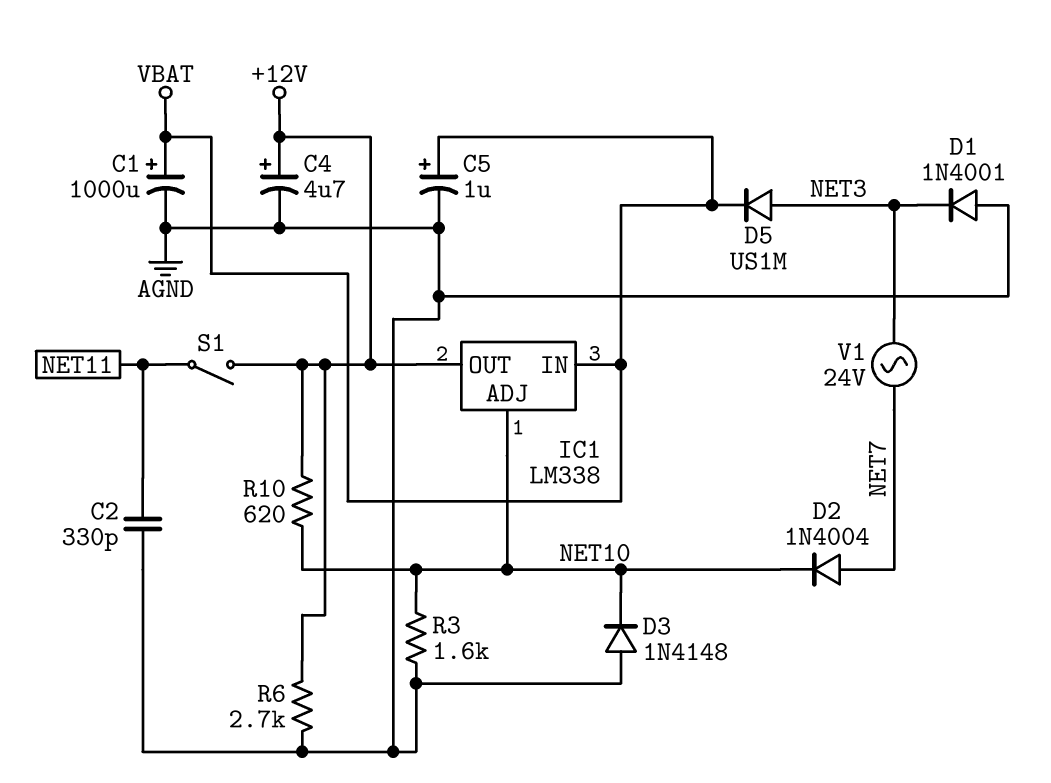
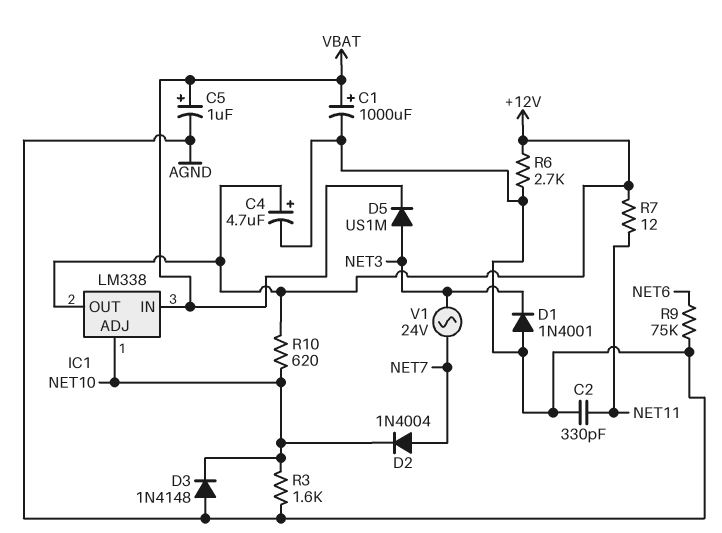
R7: none -> 12 (+12V, NET11)
R9: none -> 75k (AGND, NET6)
S1: switch (+12V, NET11) -> none

